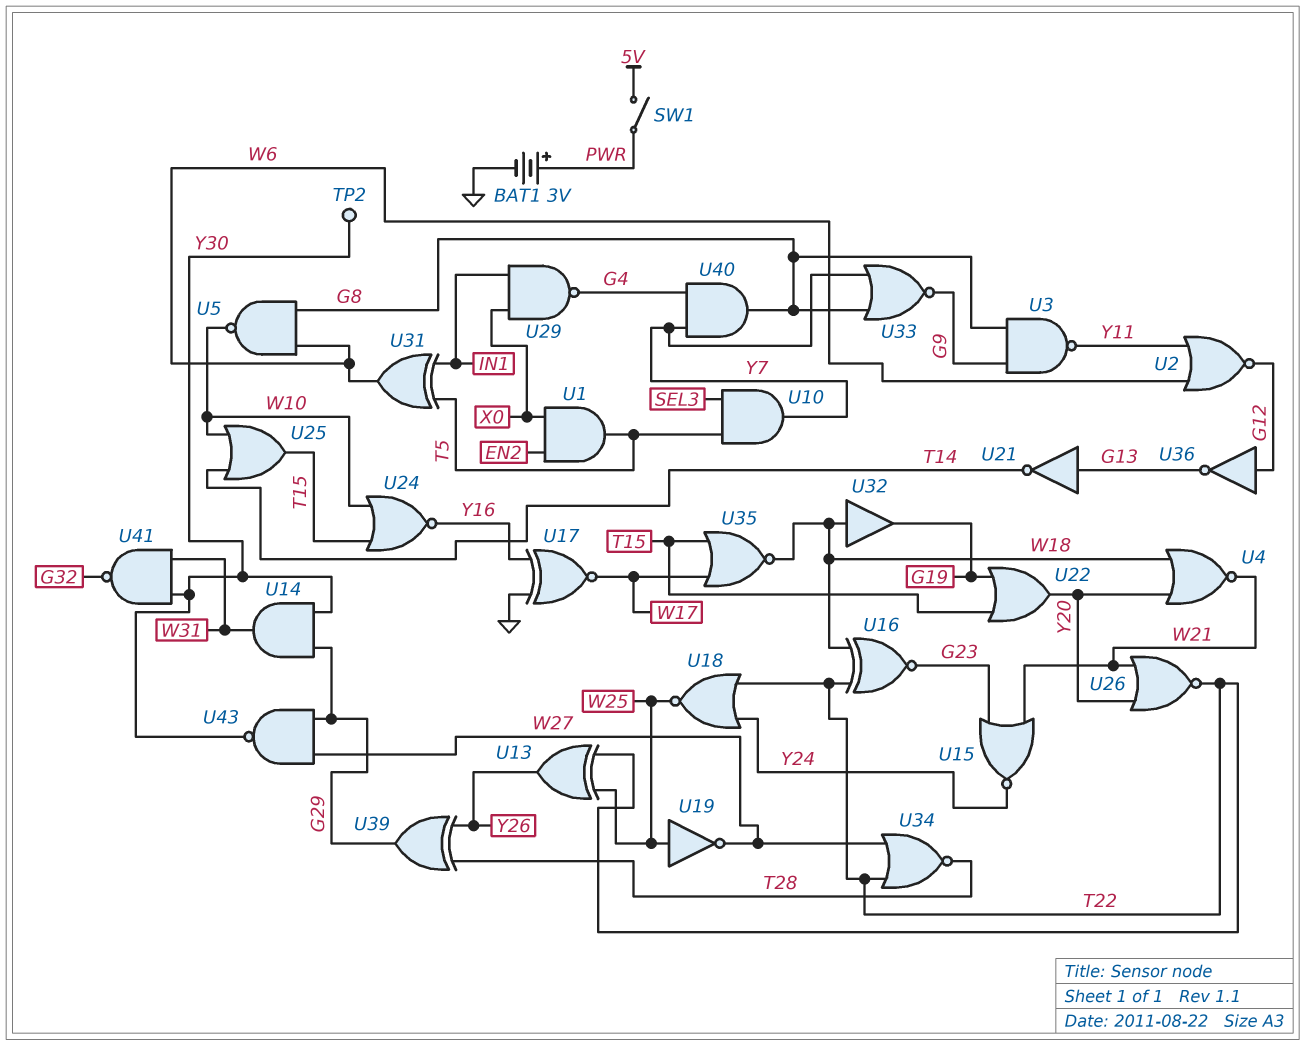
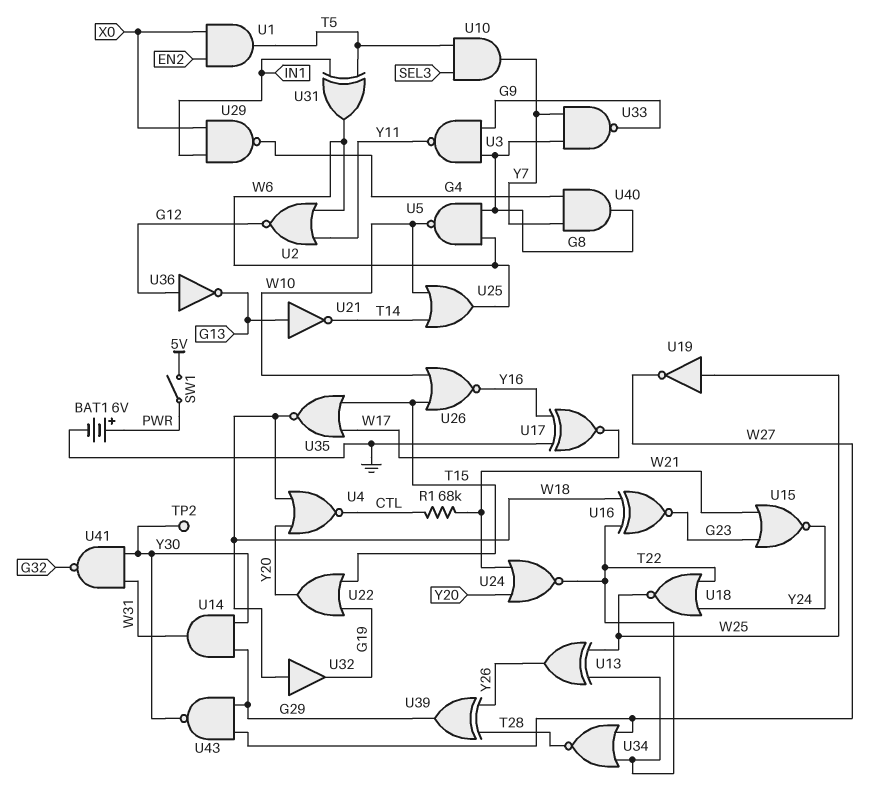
BAT1: 3V (plus PWR, minus GND) -> 6V (plus PWR, minus GND)
R1: none -> 68k (CTL, W21)
U4: NOR (in W18, in Y20, out W21) -> NOR (in W18, in Y20, out CTL)
U24: NOR (in T15, in W10, out Y16) -> NOR (in W21, in Y20, out T22)
U25: OR (in T14, in W10, out T15) -> OR (in T14, in W10, out W6)
U26: NOR (in W21, in Y20, out T22) -> NOR (in T15, in W10, out Y16)
U33: NOR (in G8, in Y7, out G9) -> NAND (in G8, in Y7, out G9)

